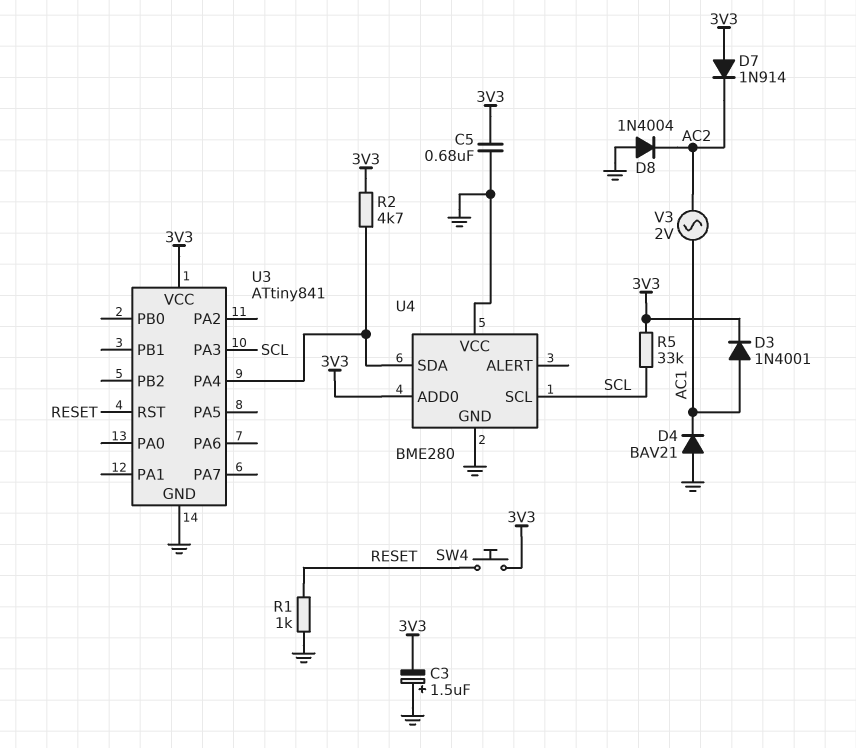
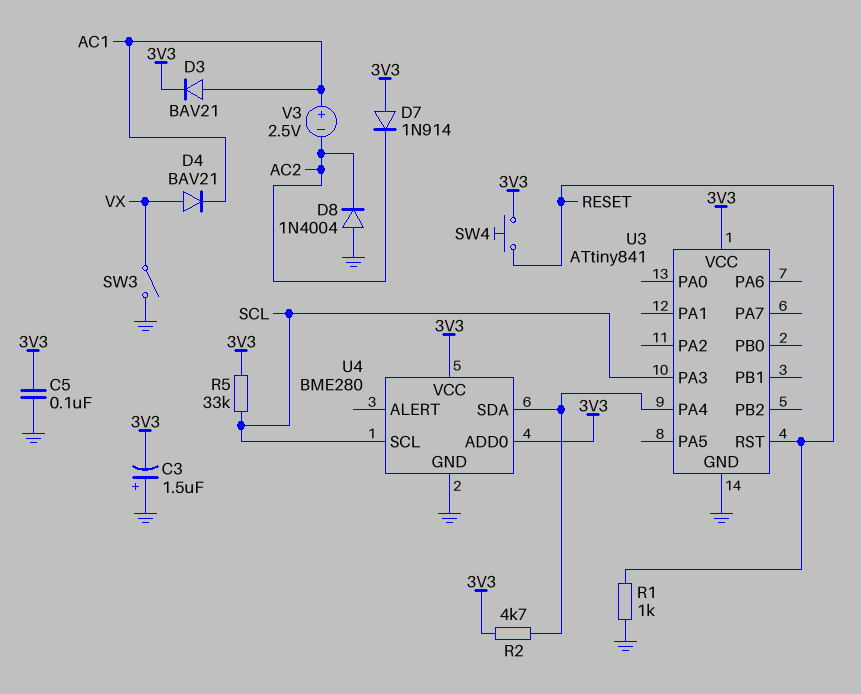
C5: 680nF (3V3, GND) -> 100nF (3V3, GND)
D3: diode 1N4001 (A AC1, K 3V3) -> diode BAV21 (A AC1, K 3V3)
D4: diode BAV21 (A GND, K AC1) -> diode BAV21 (A VX, K AC1)
SW3: none -> switch (GND, VX)
U4 pin VCC: GND -> 3V3
V3: AC 2V (AC1, AC2) -> 2.5V (plus AC1, minus AC2)

